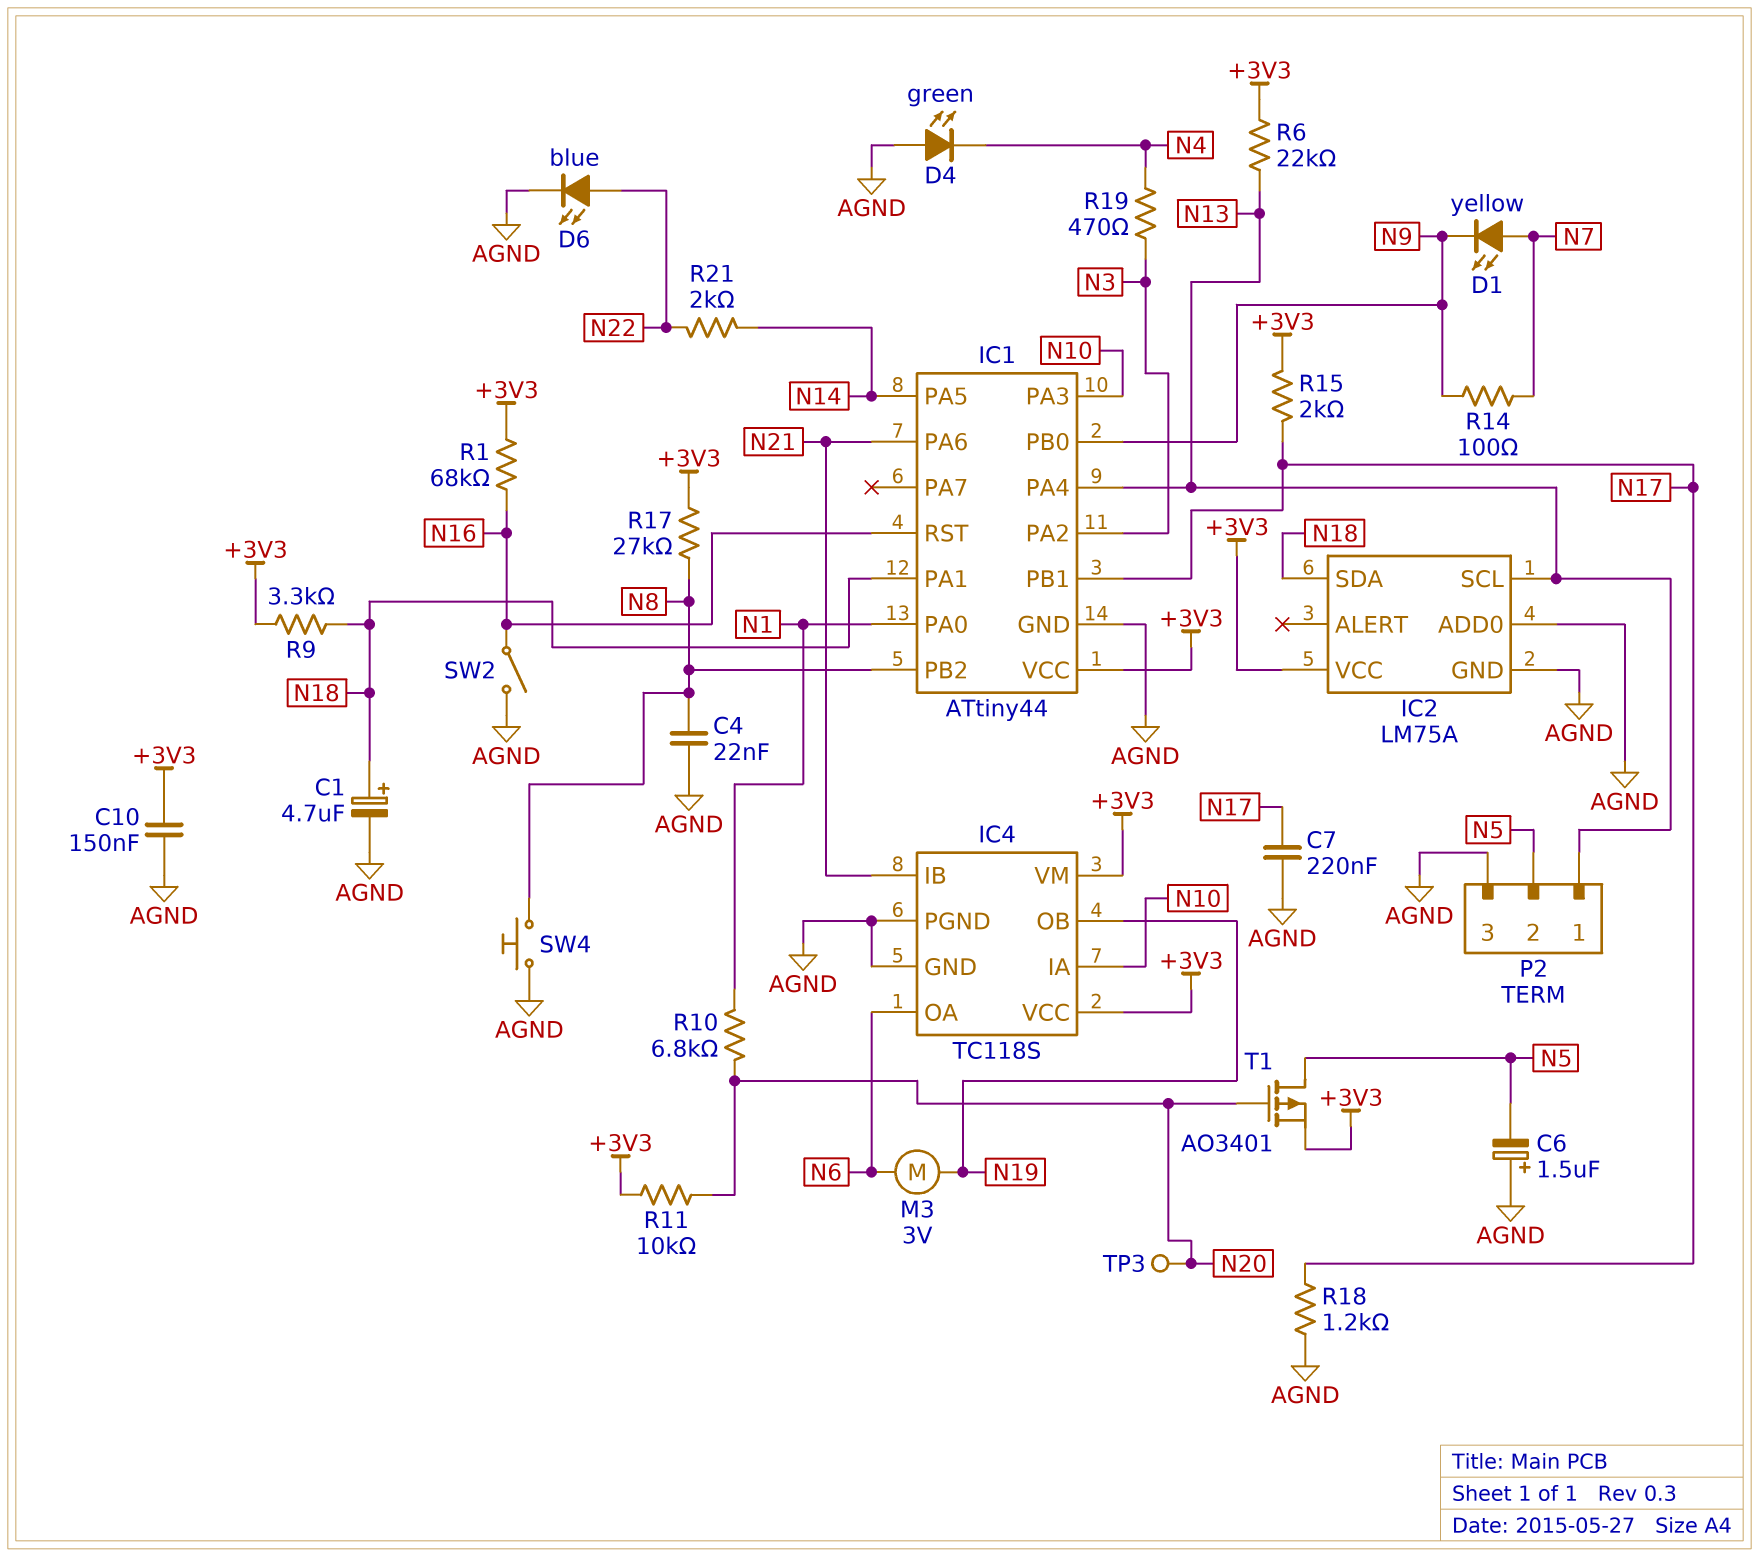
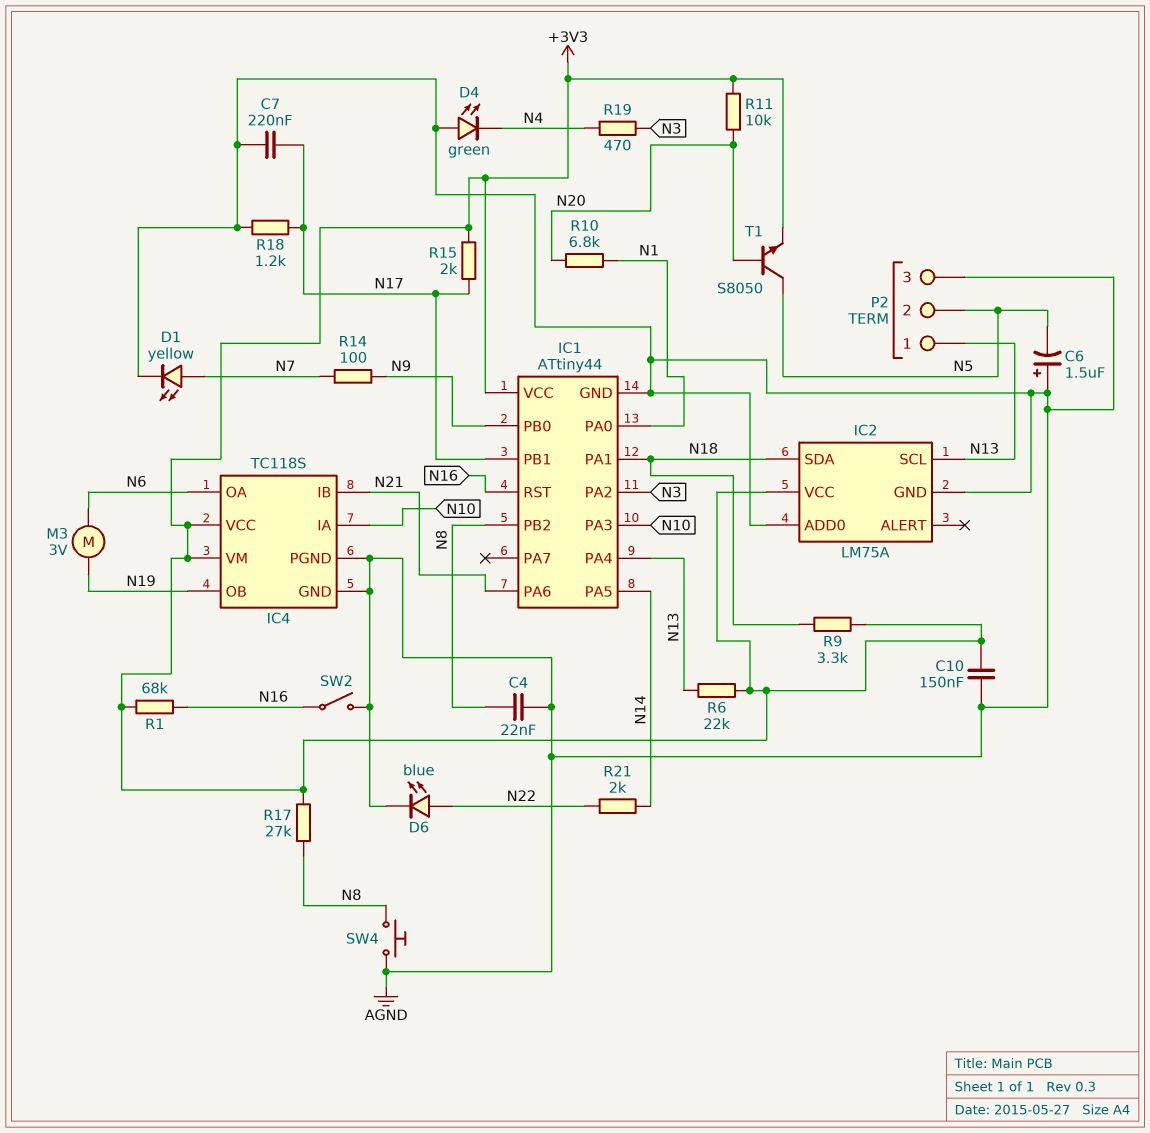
C1: 4.7uF (plus N18, minus AGND) -> none
D1: LED yellow (A N7, K N9) -> LED yellow (A N7, K AGND)
T1: PMOS AO3401 (G N20, D N5, S +3V3) -> NPN S8050 (B N20, C N5, E +3V3)
TP3: test point (N20) -> none

